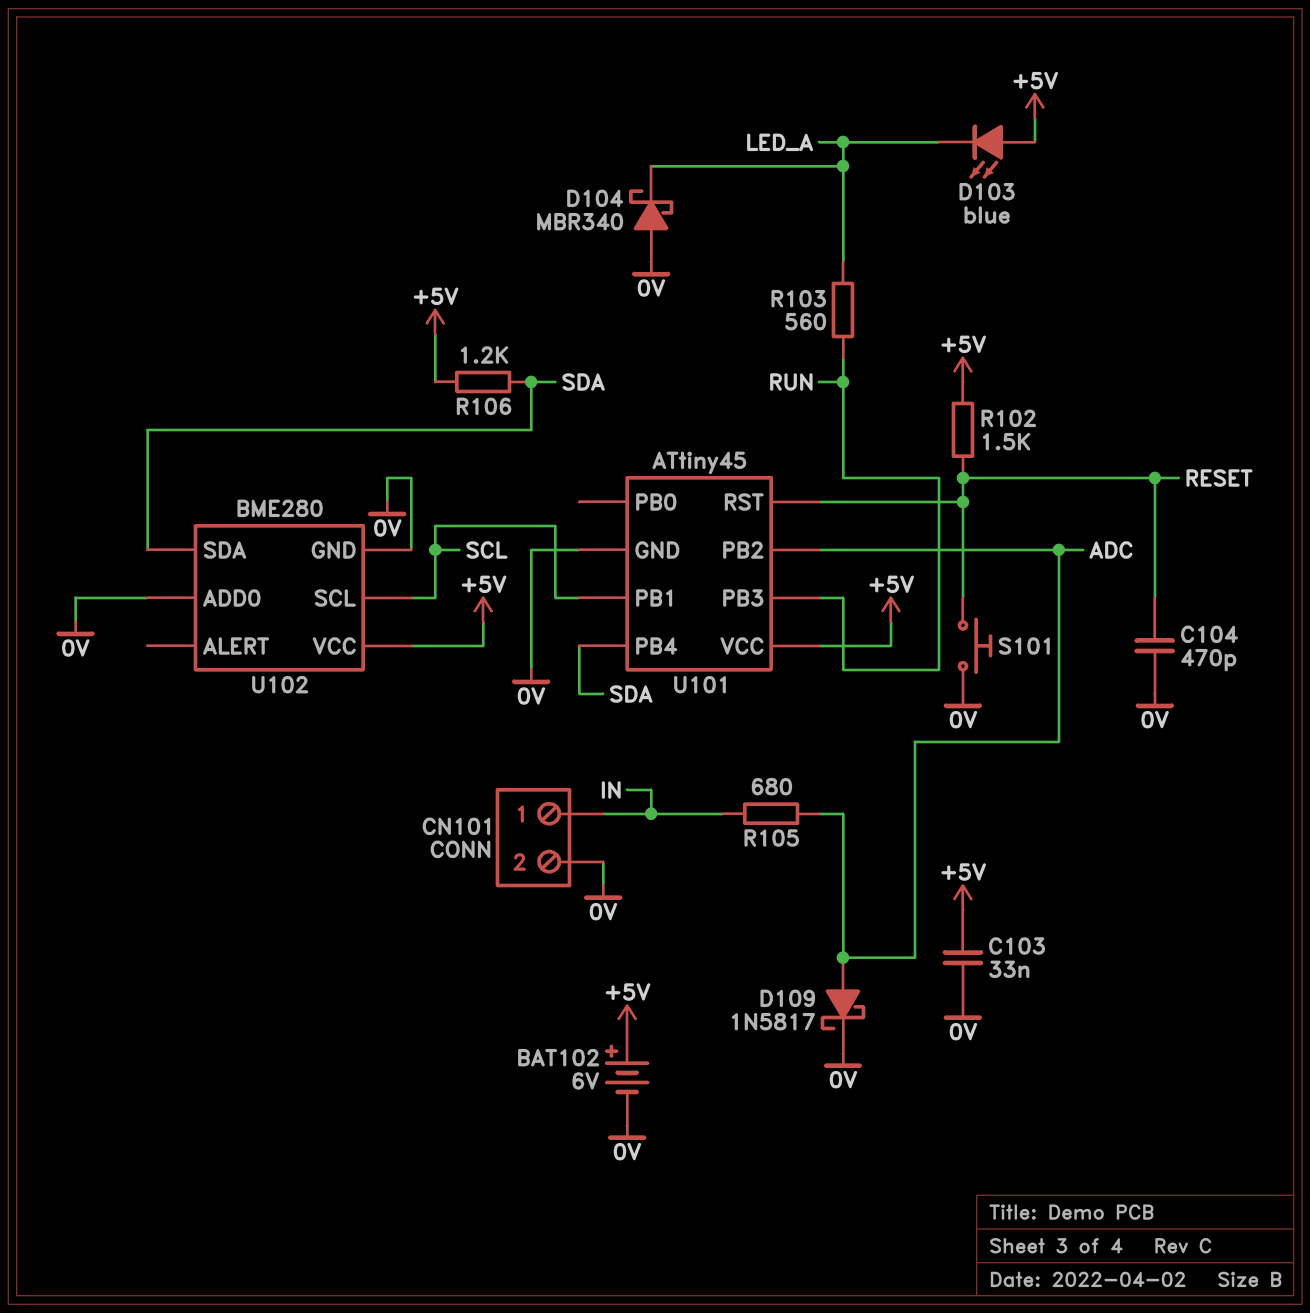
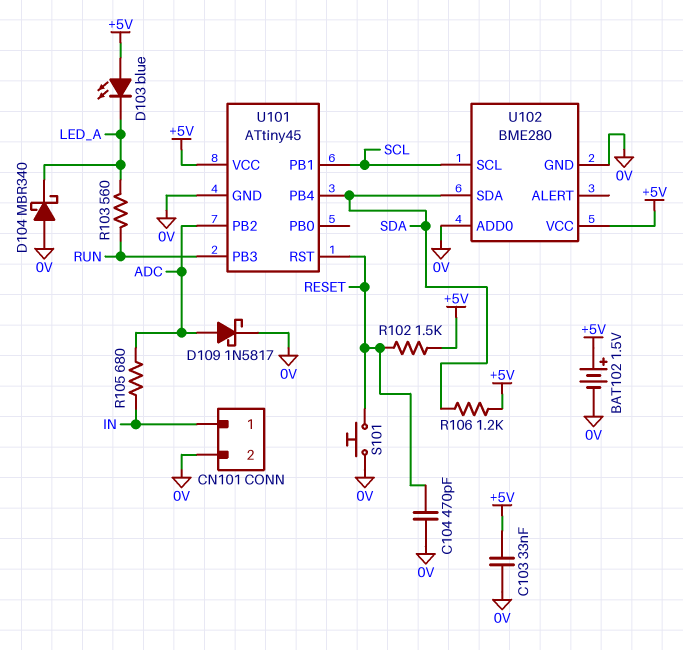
BAT102: 6V (plus +5V, minus 0V) -> 1.5V (plus +5V, minus 0V)

